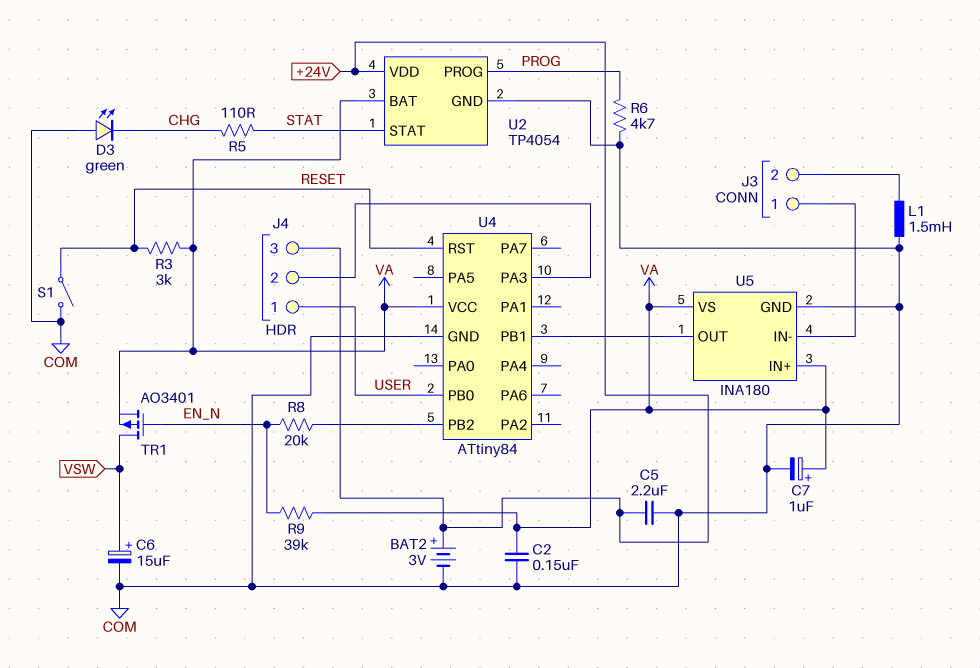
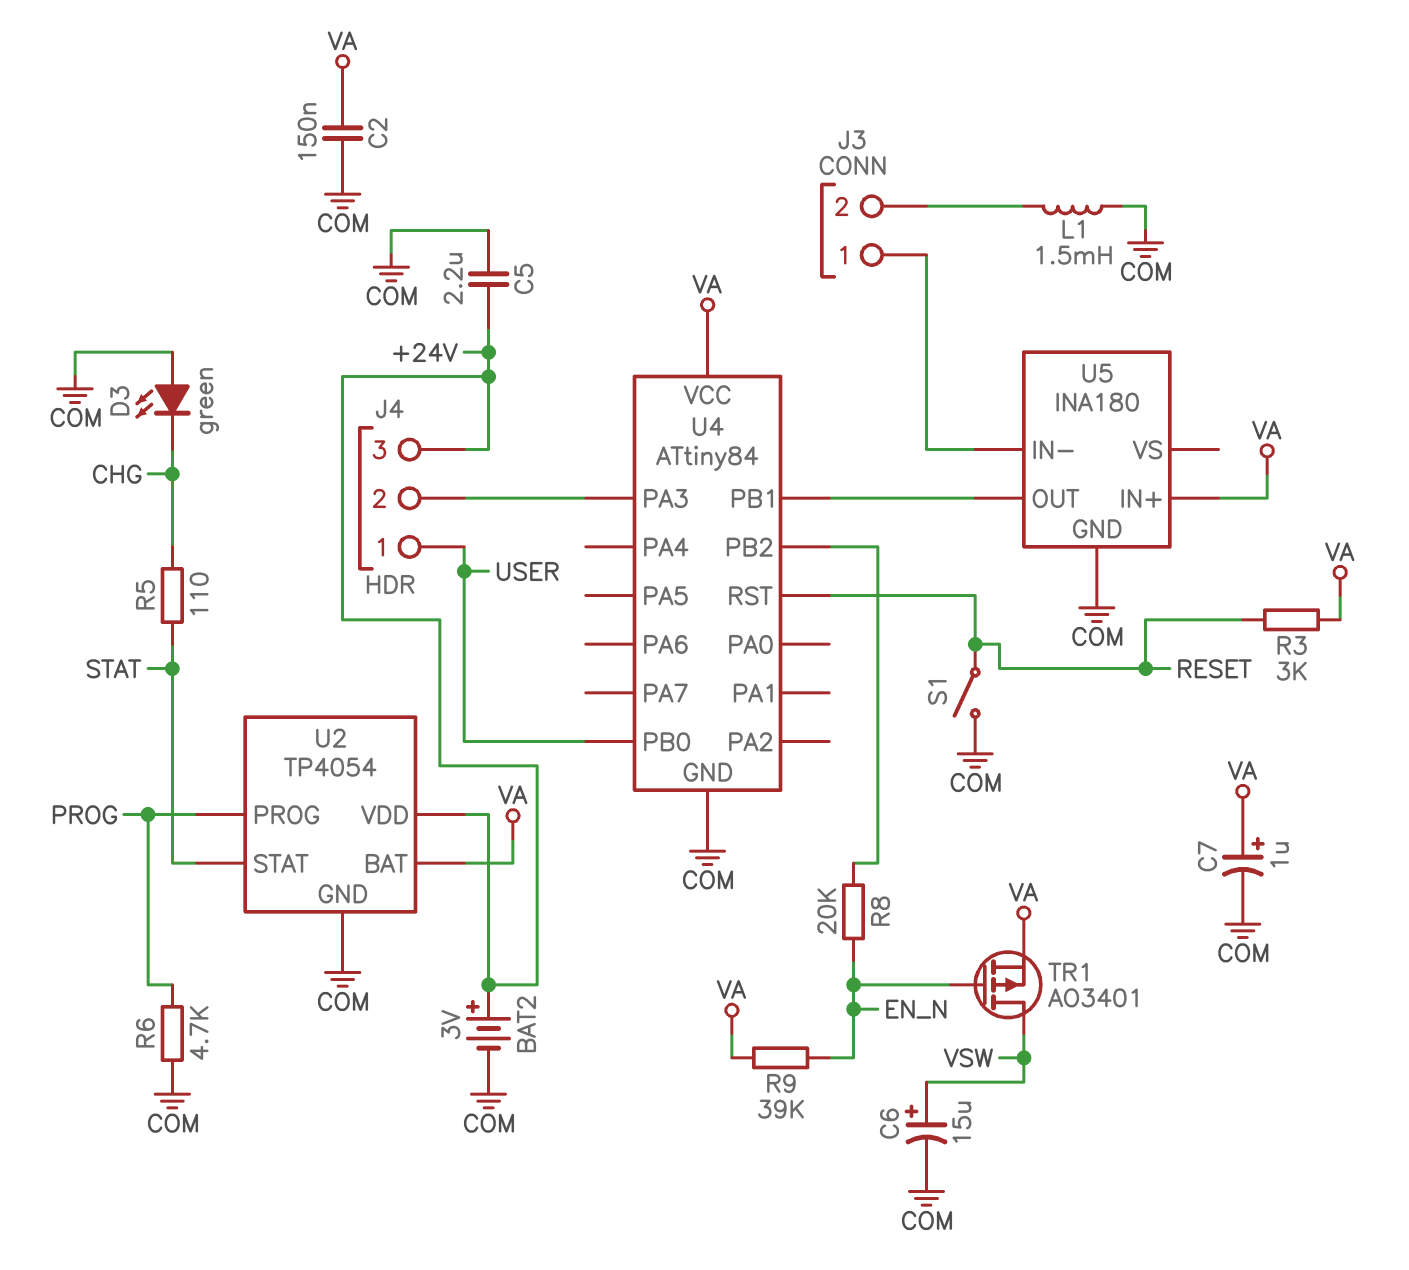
U5 pin VS: VA -> none

